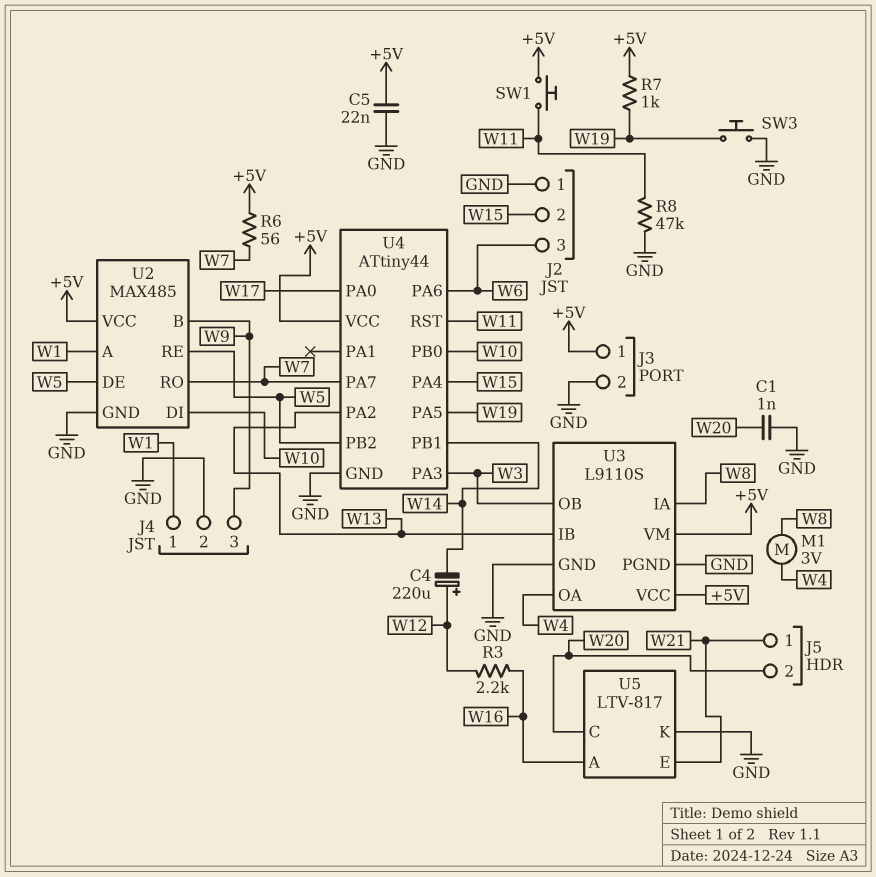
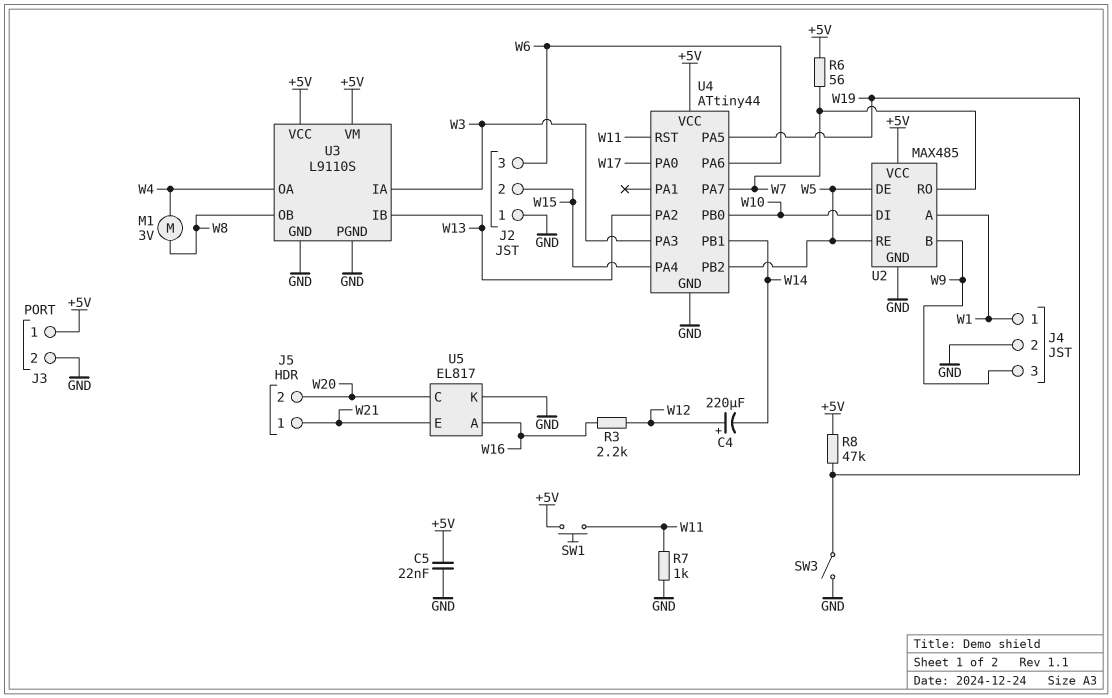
C1: 1nF (GND, W20) -> none
R7: 1k (+5V, W19) -> 1k (GND, W11)
R8: 47k (GND, W11) -> 47k (+5V, W19)
SW3: button (GND, W19) -> switch (GND, W19)
U3 pin IA: W8 -> W3
U3 pin OB: W3 -> W8
U5: LTV-817 -> EL817

